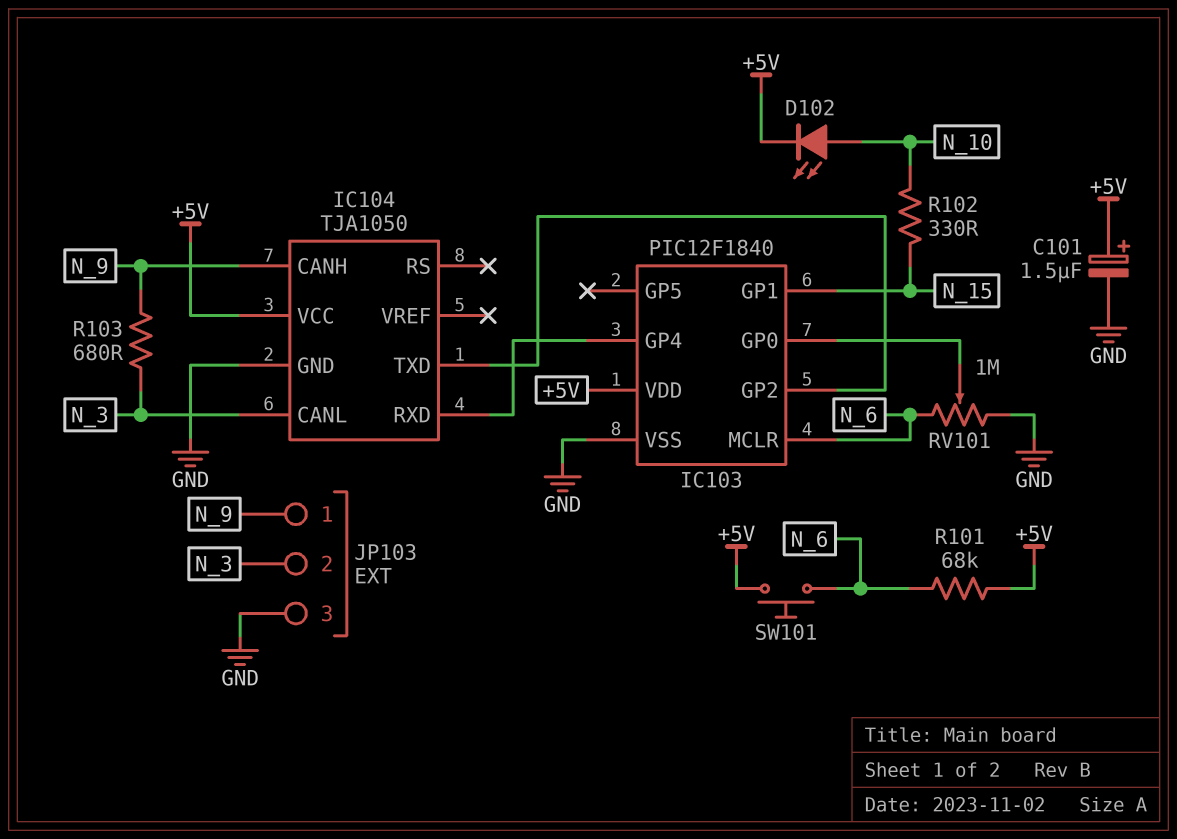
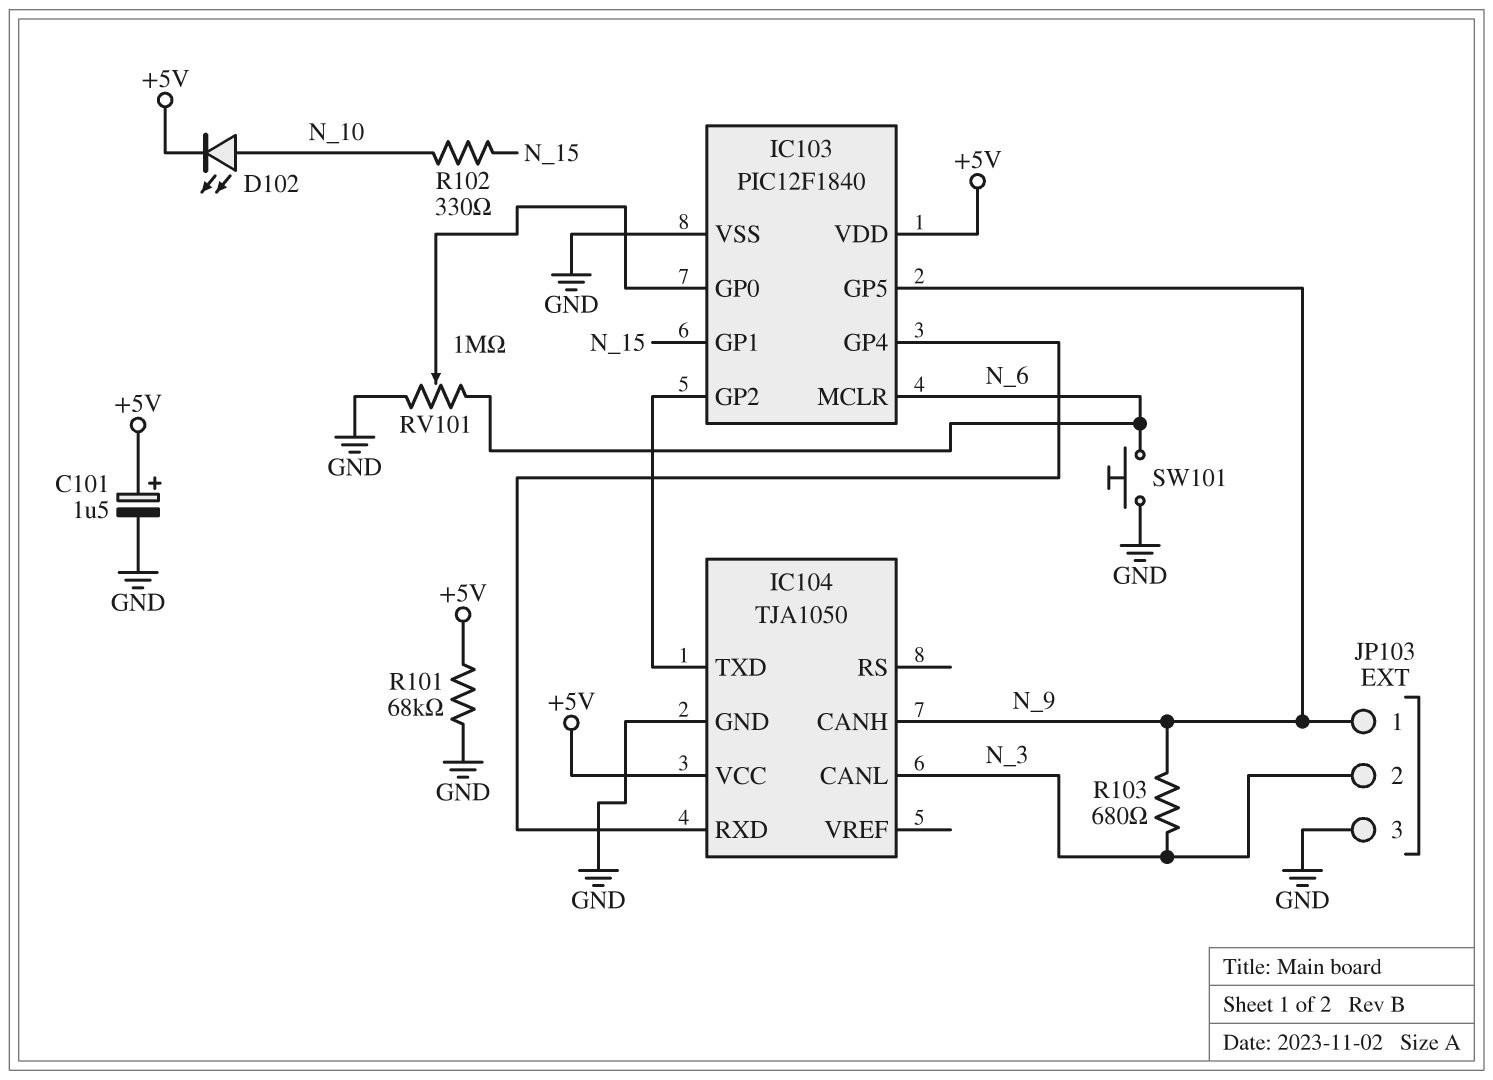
IC103 pin GP5: none -> N_9
R101: 68k (+5V, N_6) -> 68k (+5V, GND)
SW101: button (+5V, N_6) -> button (GND, N_6)

